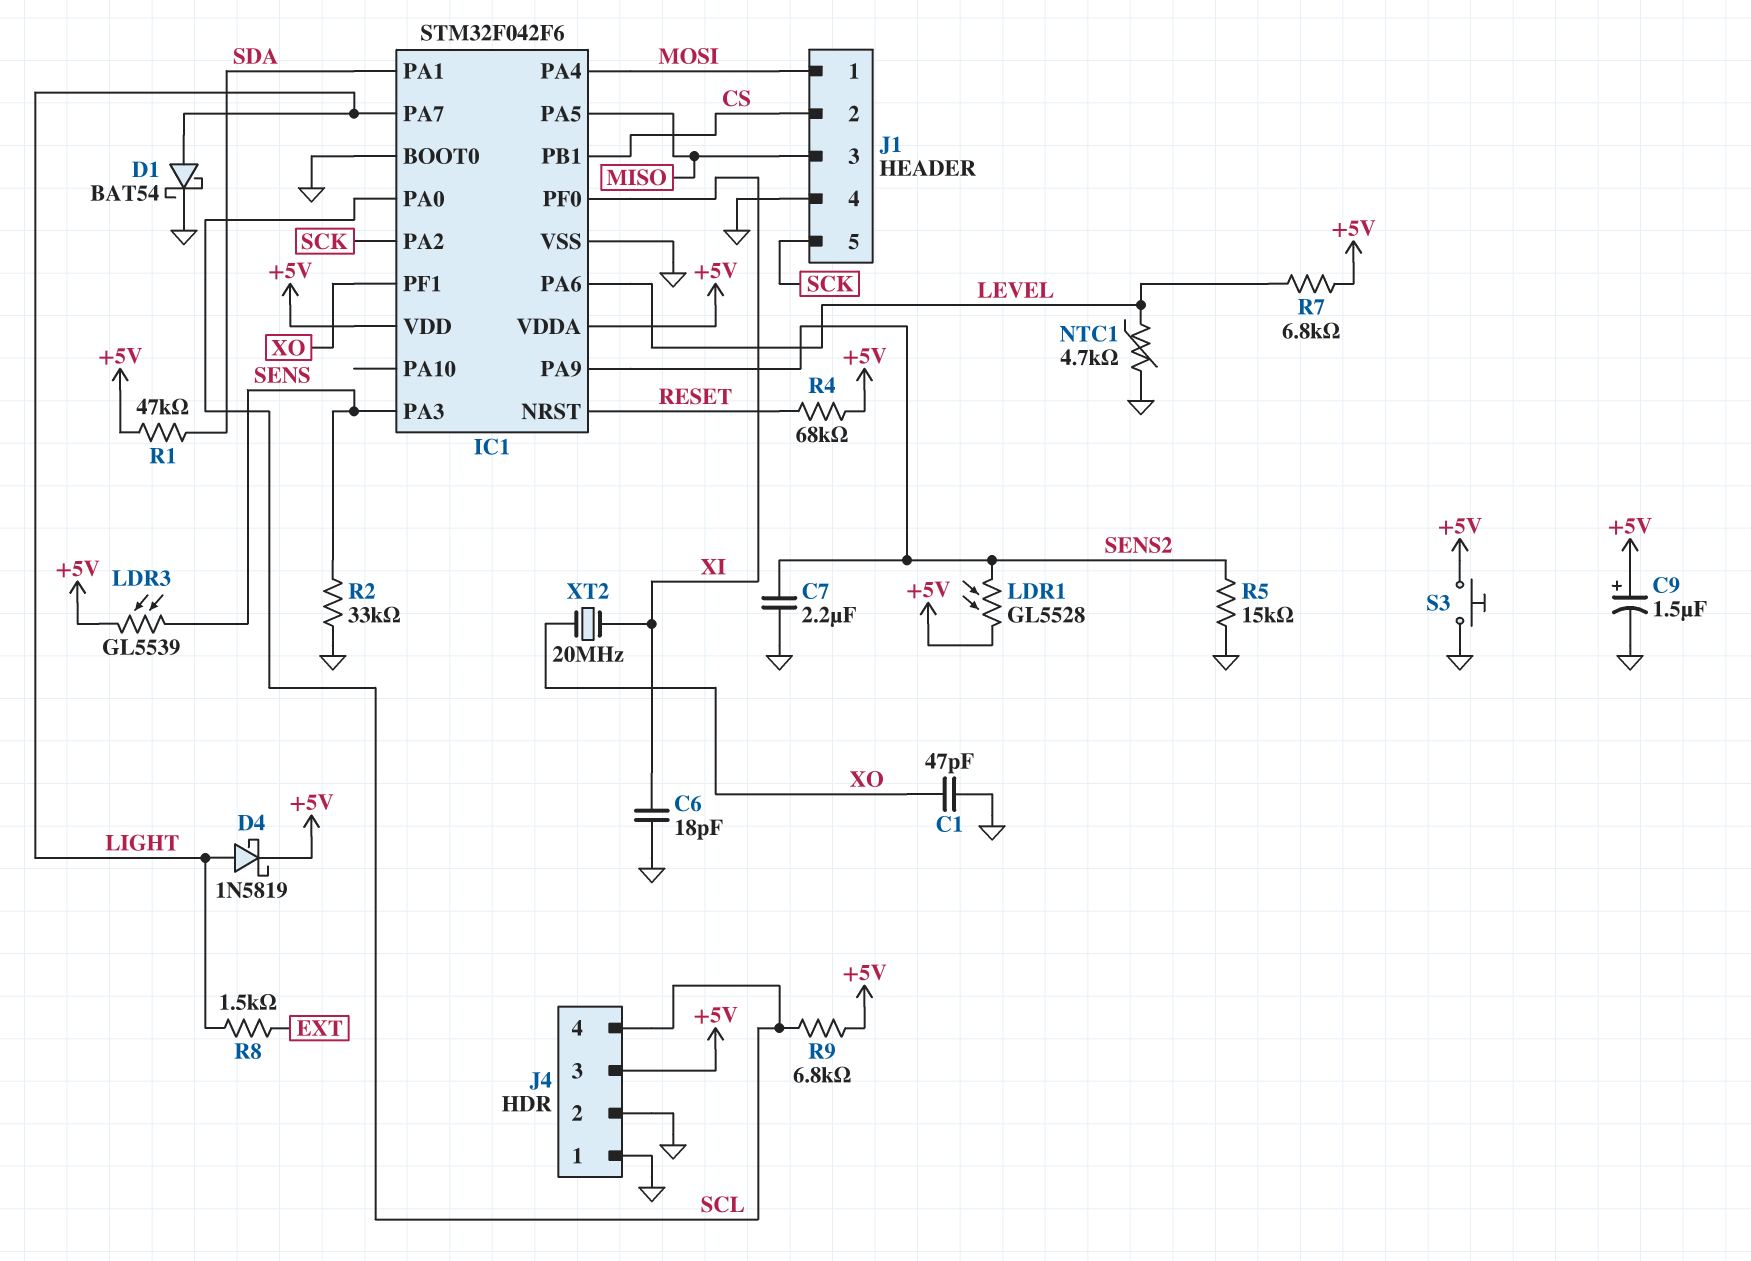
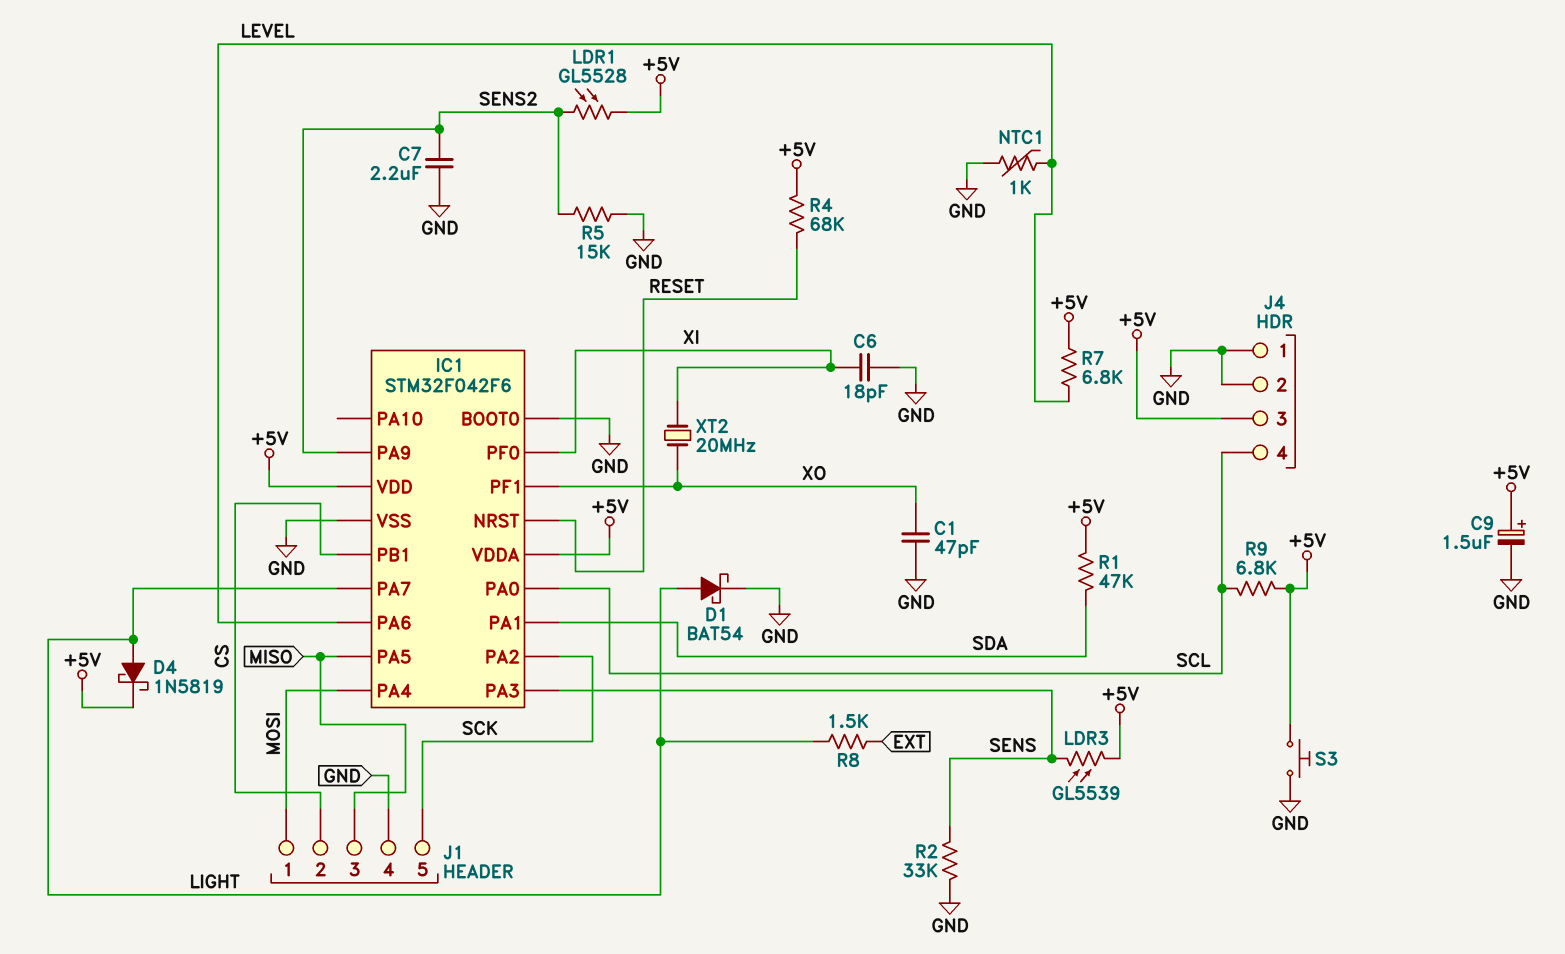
NTC1: 4.7k (GND, LEVEL) -> 1k (GND, LEVEL)

